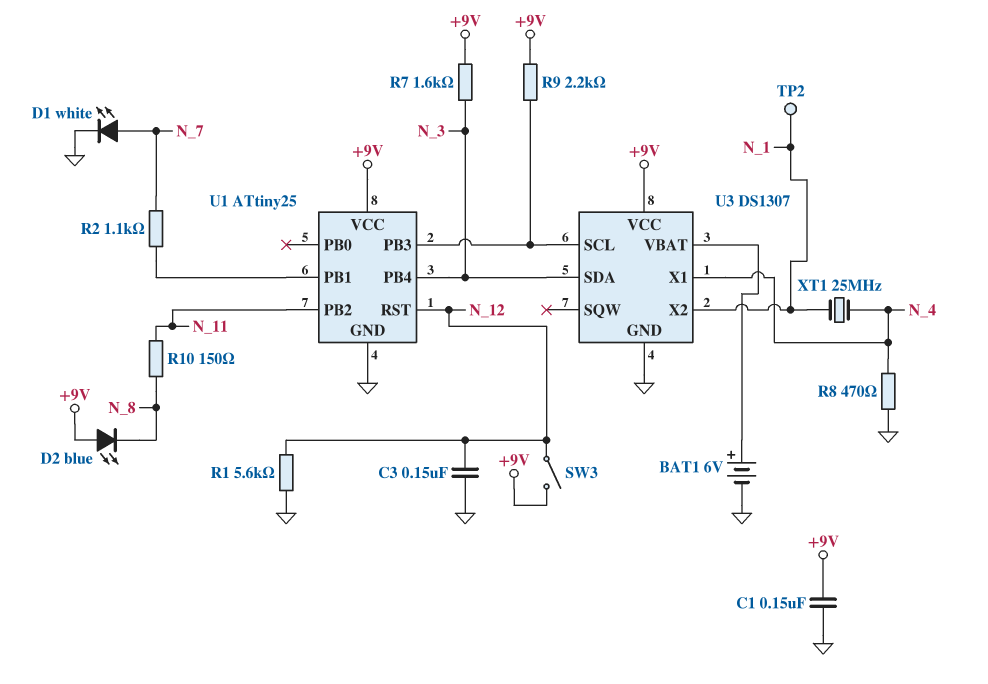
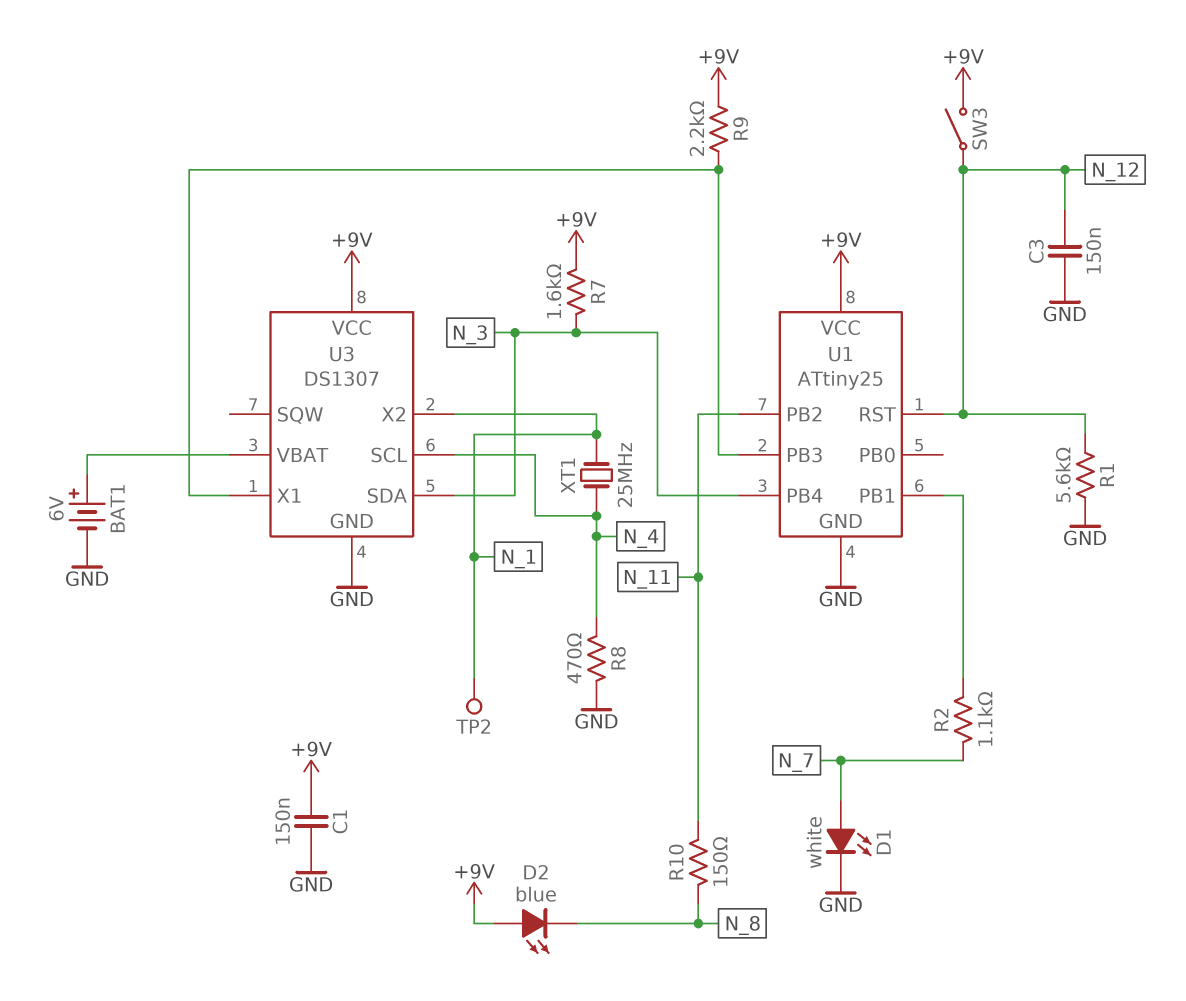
U3 pin SCL: U1/PB3 -> N_4
U3 pin X1: N_4 -> U1/PB3

